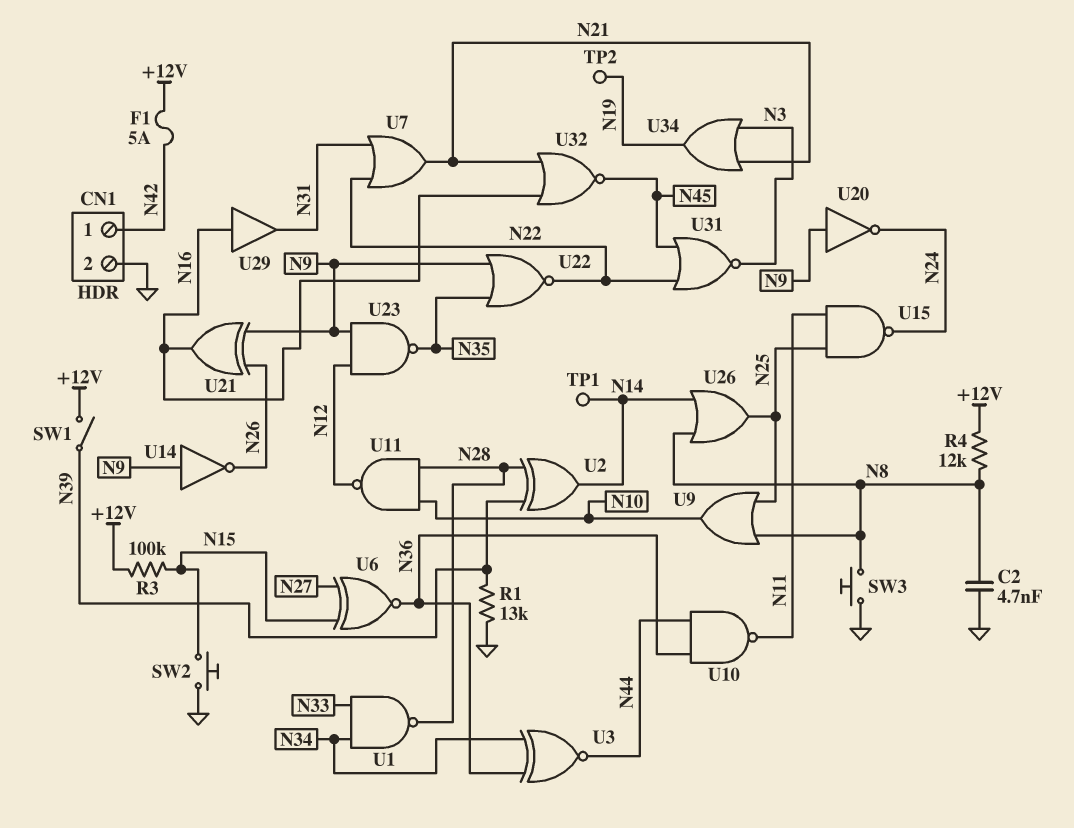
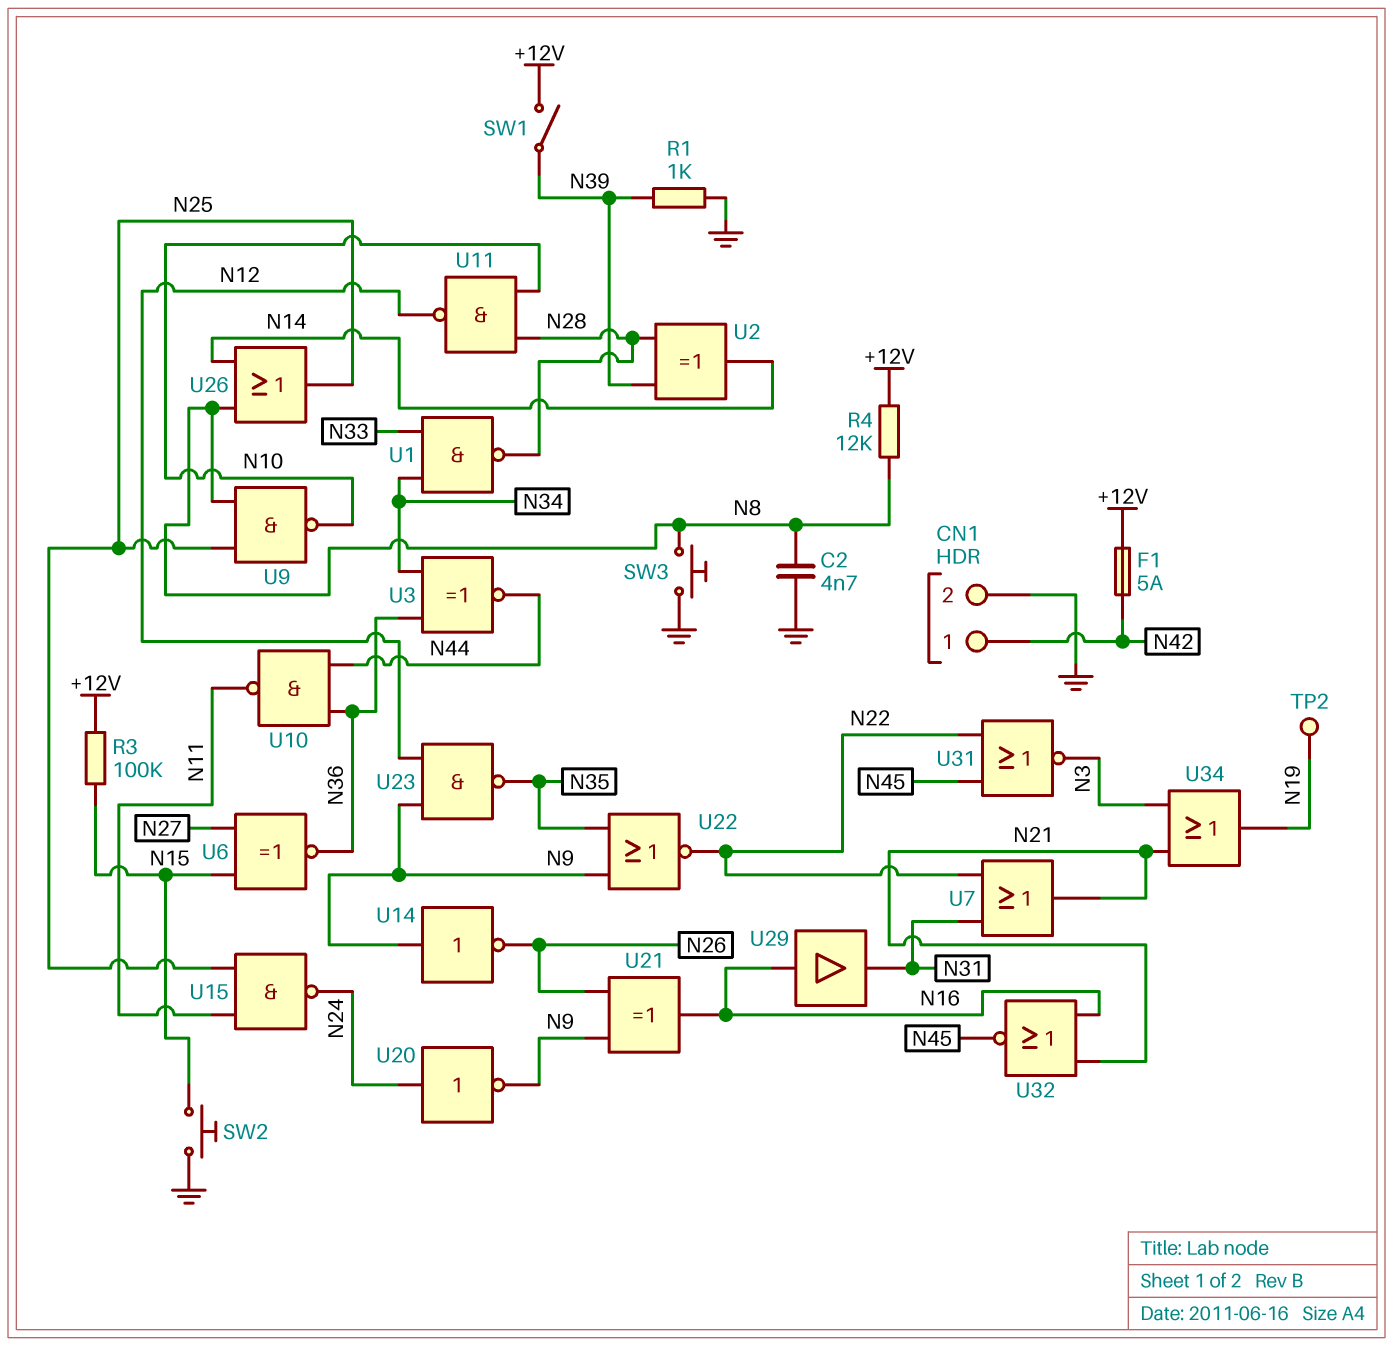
R1: 13k (GND, N39) -> 1k (GND, N39)
TP1: test point (N14) -> none
U9: OR (in N8, in N25, out N10) -> NAND (in N8, in N25, out N10)
U20: NOT (in N9, out N24) -> NOT (in N24, out N9)

